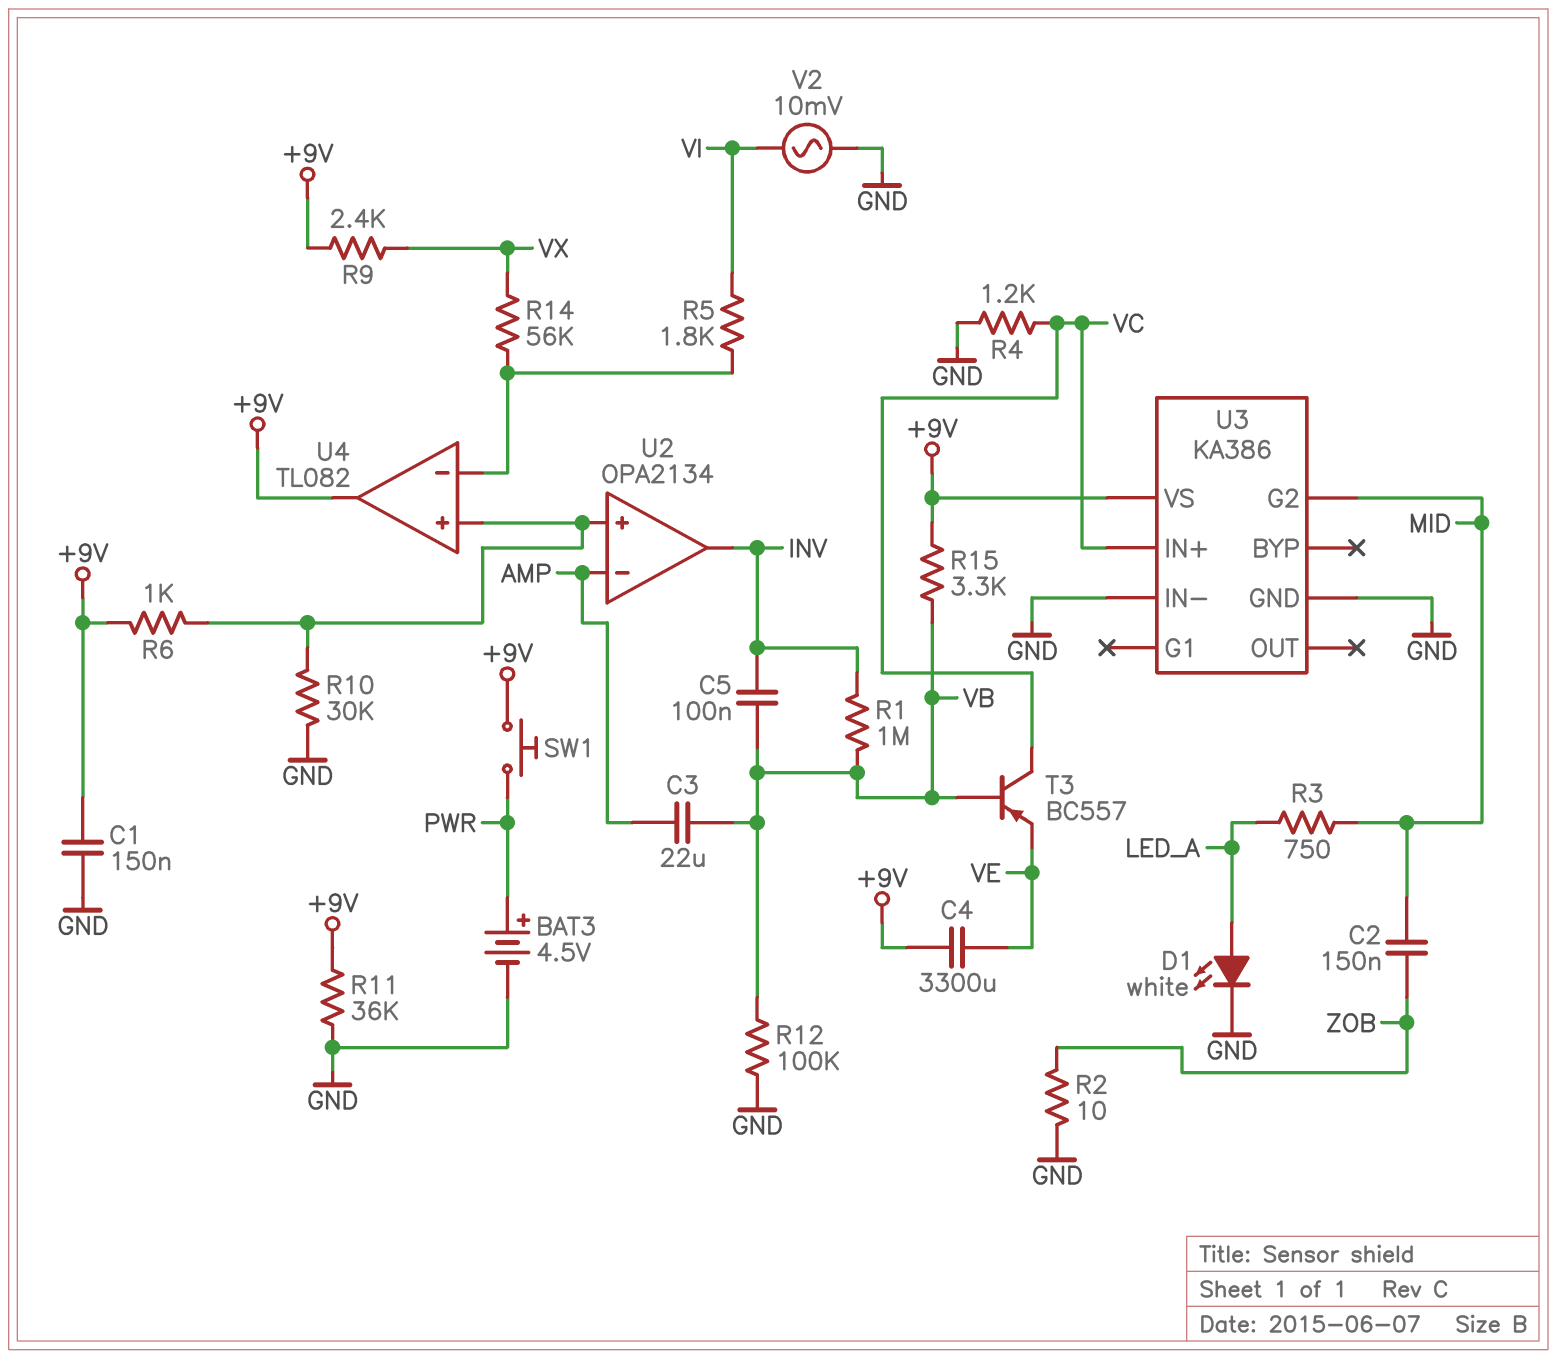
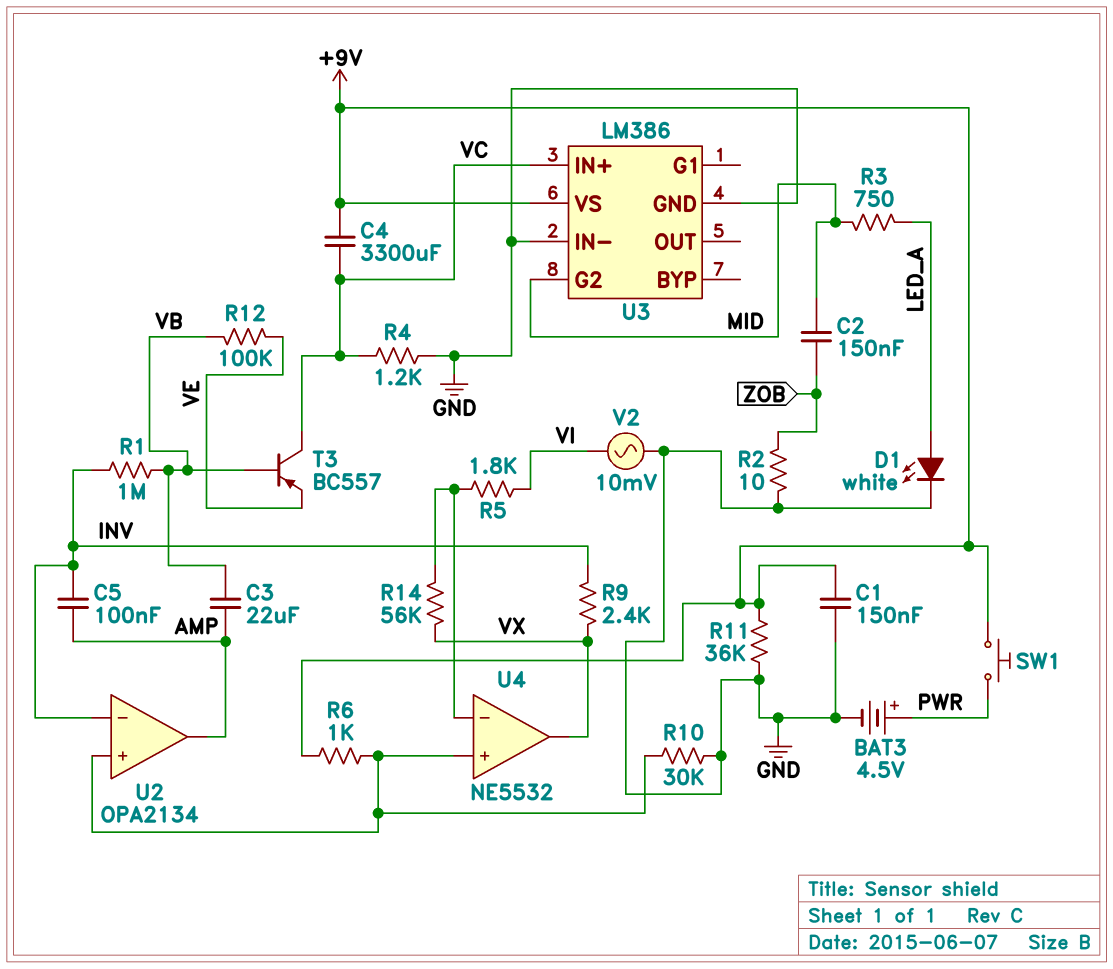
C4: 3300uF (+9V, VE) -> 3300uF (+9V, VC)
C5: 100nF (INV, VB) -> 100nF (AMP, INV)
R9: 2.4k (+9V, VX) -> 2.4k (INV, VX)
R12: 100k (GND, VB) -> 100k (VB, VE)
R15: 3.3k (+9V, VB) -> none
U2 pin in-: AMP -> INV
U2 pin out: INV -> AMP
U3: KA386 -> LM386
U4: TL082 -> NE5532
U4 pin out: +9V -> VX

